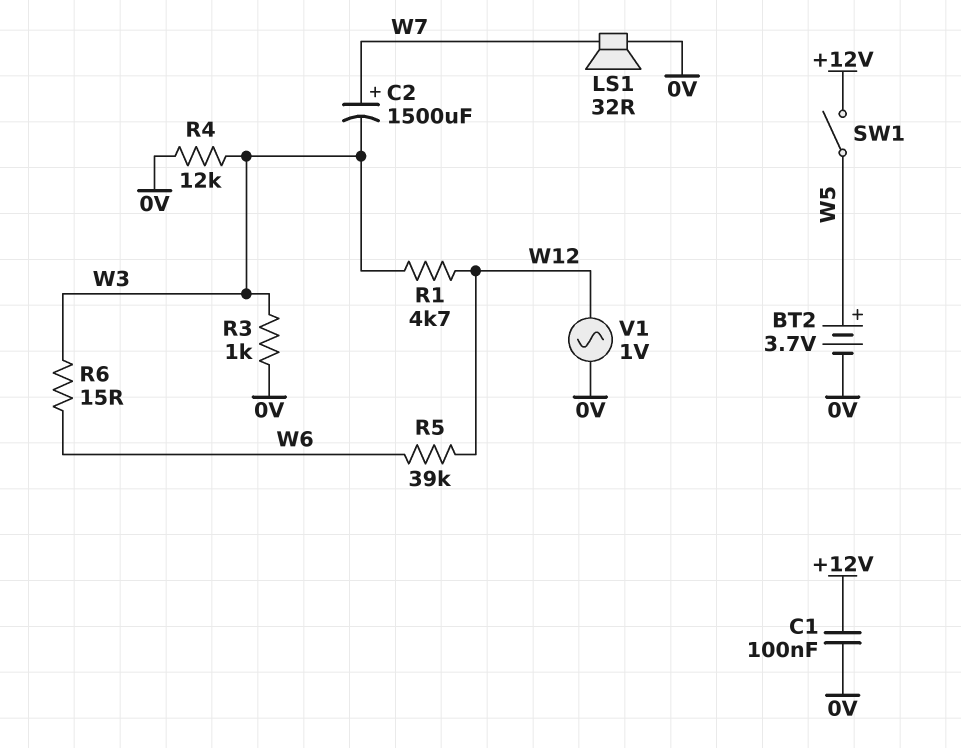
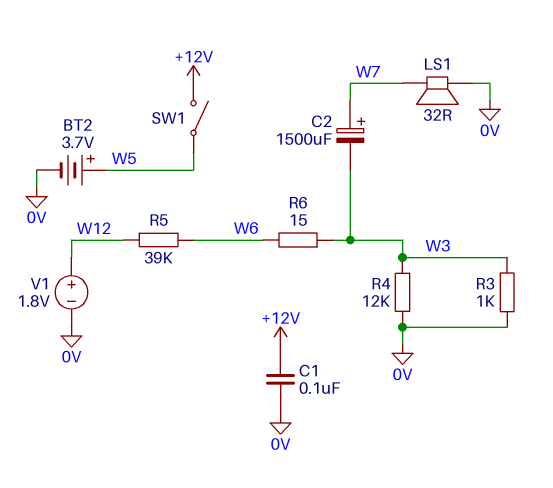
R1: 4.7k (W3, W12) -> none
V1: AC 1V (0V, W12) -> 1.8V (plus W12, minus 0V)

